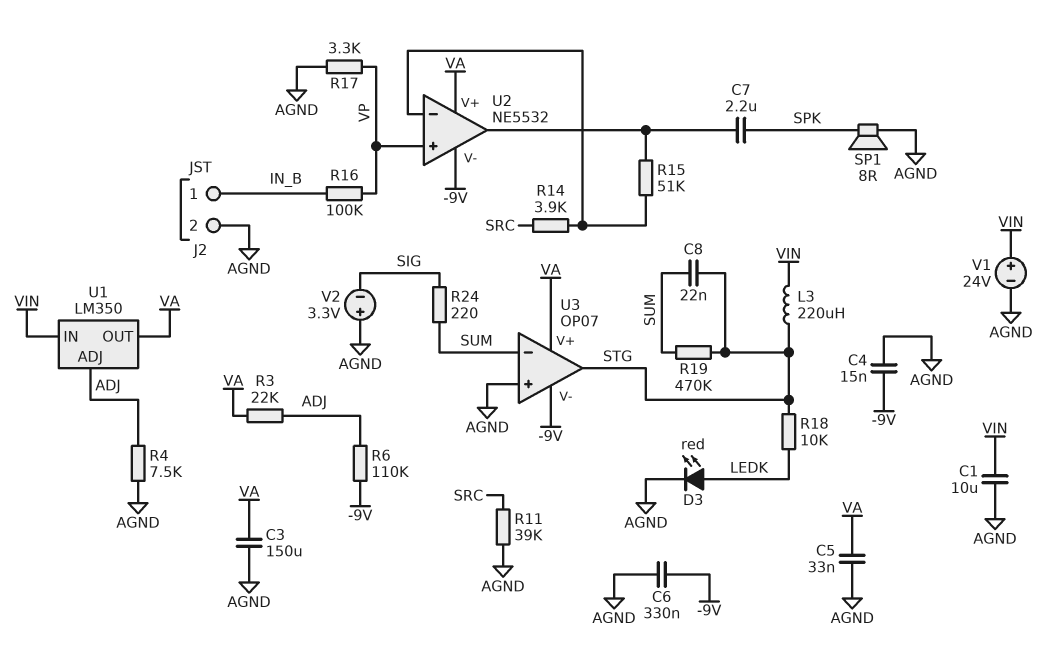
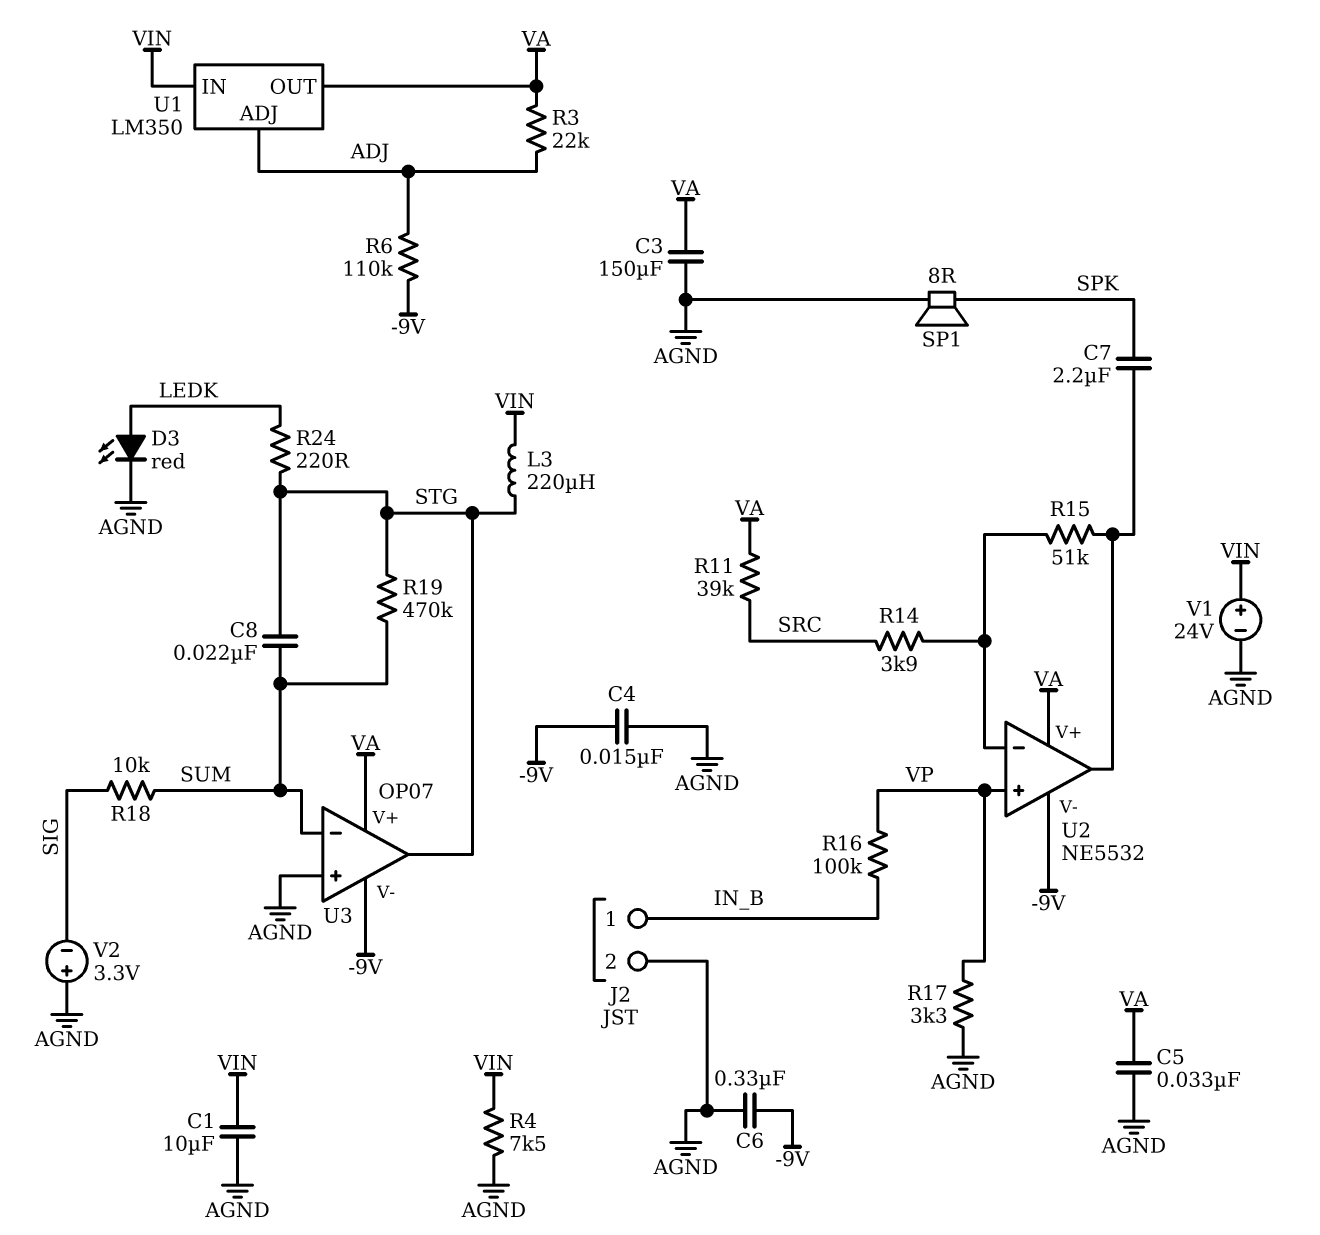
R4: 7.5k (ADJ, AGND) -> 7.5k (AGND, VIN)
R11: 39k (AGND, SRC) -> 39k (SRC, VA)
R18: 10k (LEDK, STG) -> 10k (SIG, SUM)
R24: 220 (SIG, SUM) -> 220 (LEDK, STG)

